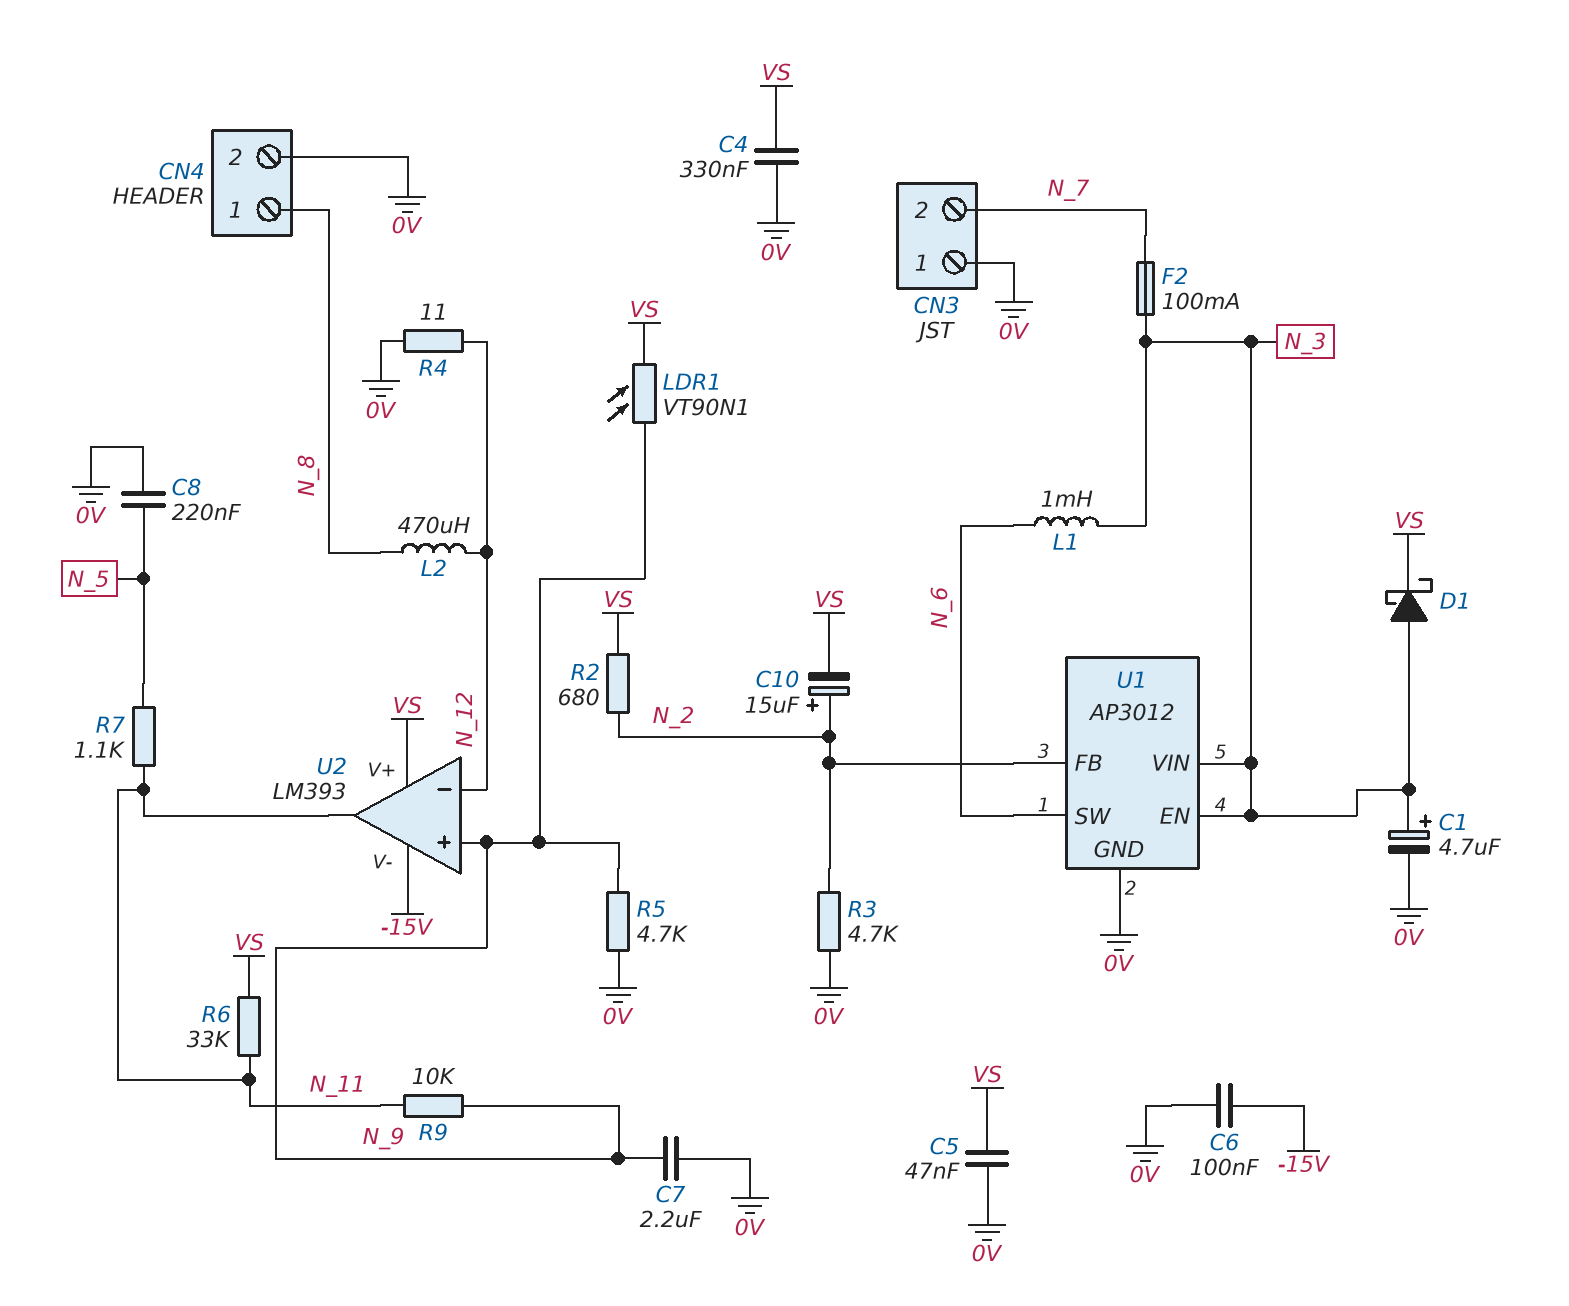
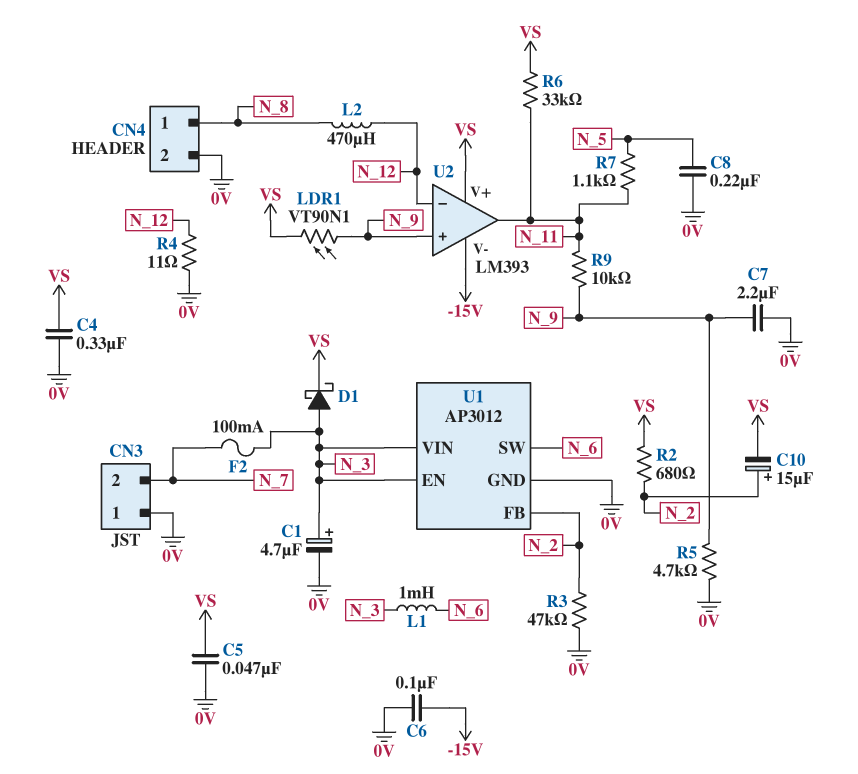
R3: 4.7k (0V, N_2) -> 47k (0V, N_2)

